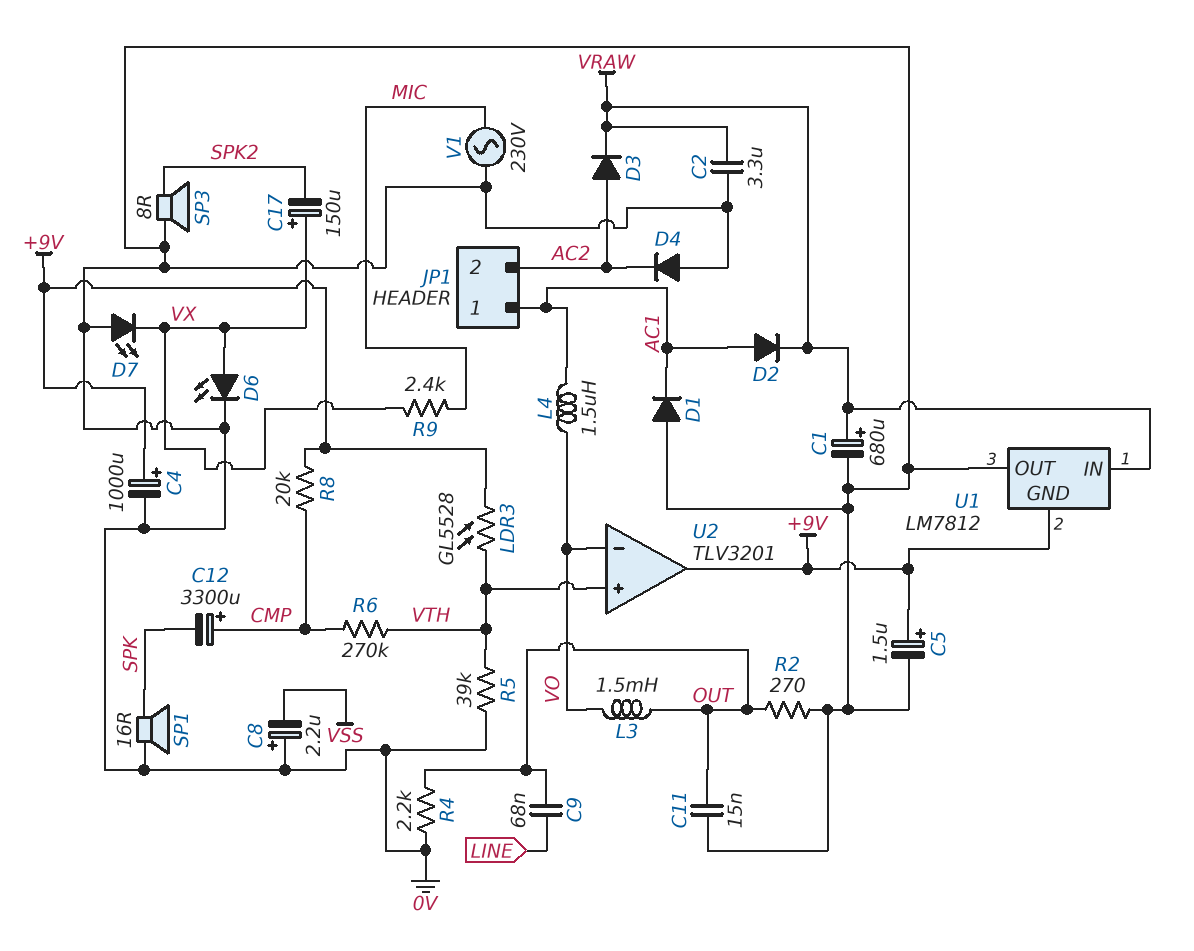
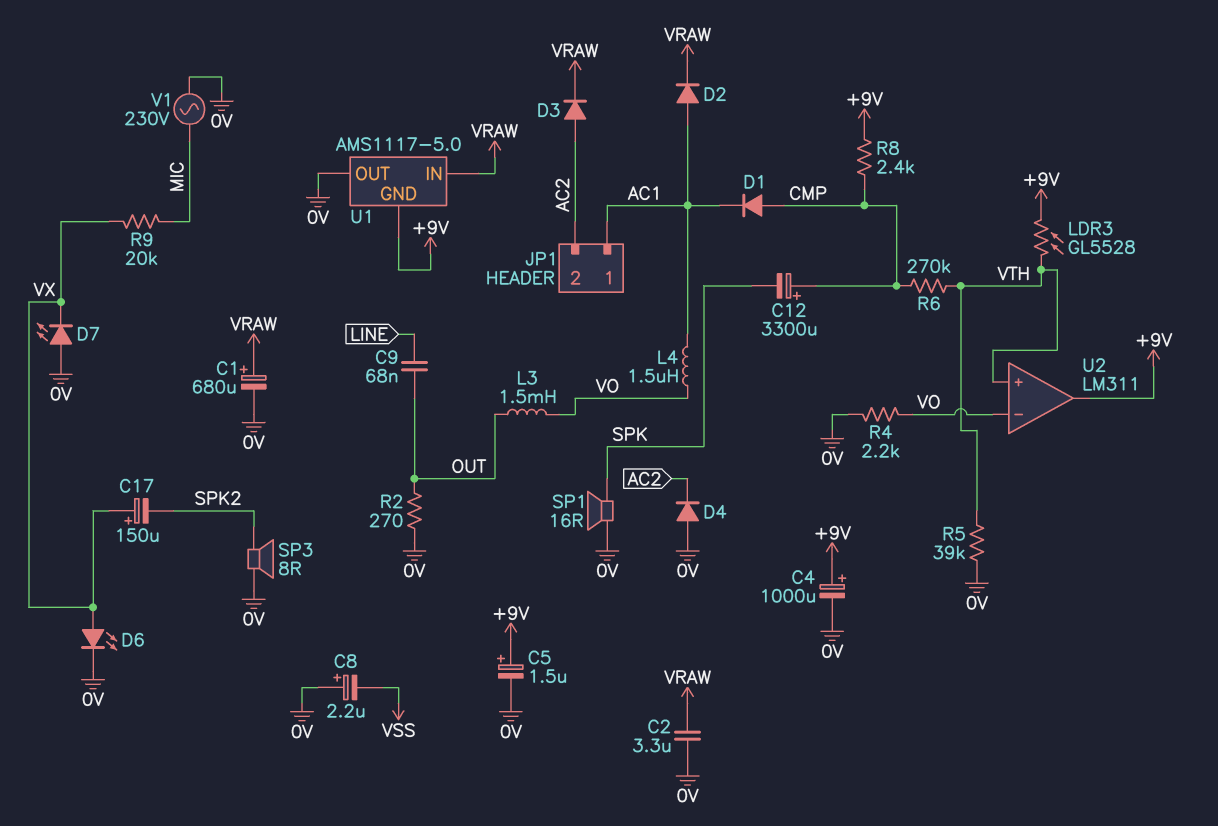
C11: 15nF (0V, OUT) -> none
D1: diode (A 0V, K AC1) -> diode (A CMP, K AC1)
R4: 2.2k (0V, OUT) -> 2.2k (0V, VO)
R8: 20k (+9V, CMP) -> 2.4k (+9V, CMP)
R9: 2.4k (MIC, VX) -> 20k (MIC, VX)
U1: LM7812 -> AMS1117-5.0
U2: TLV3201 -> LM311

